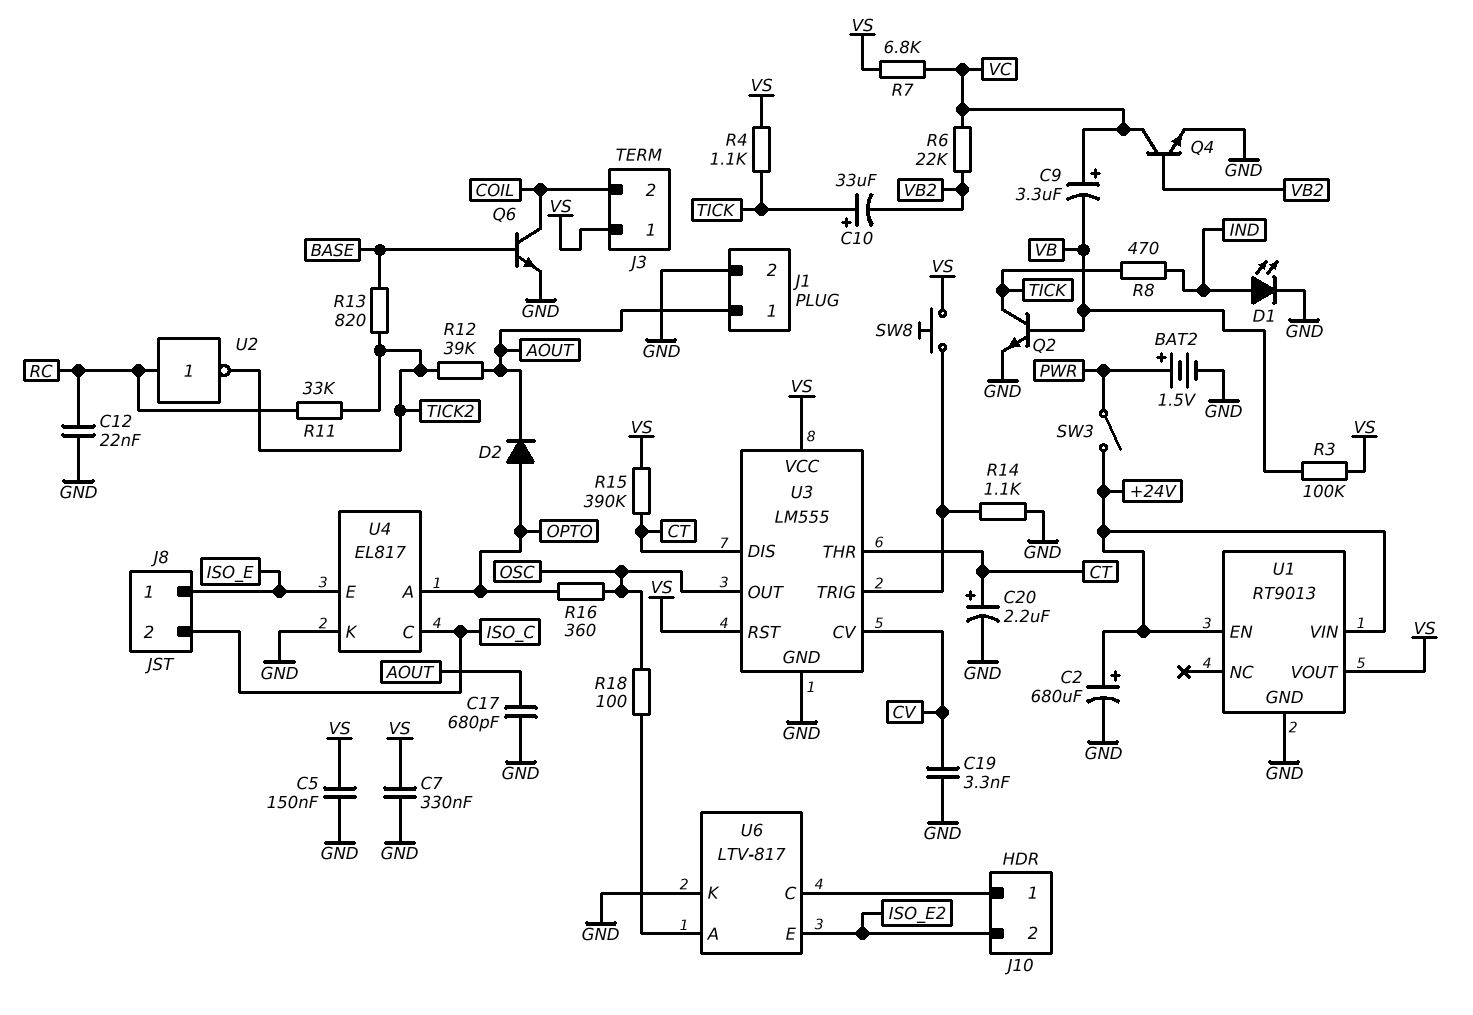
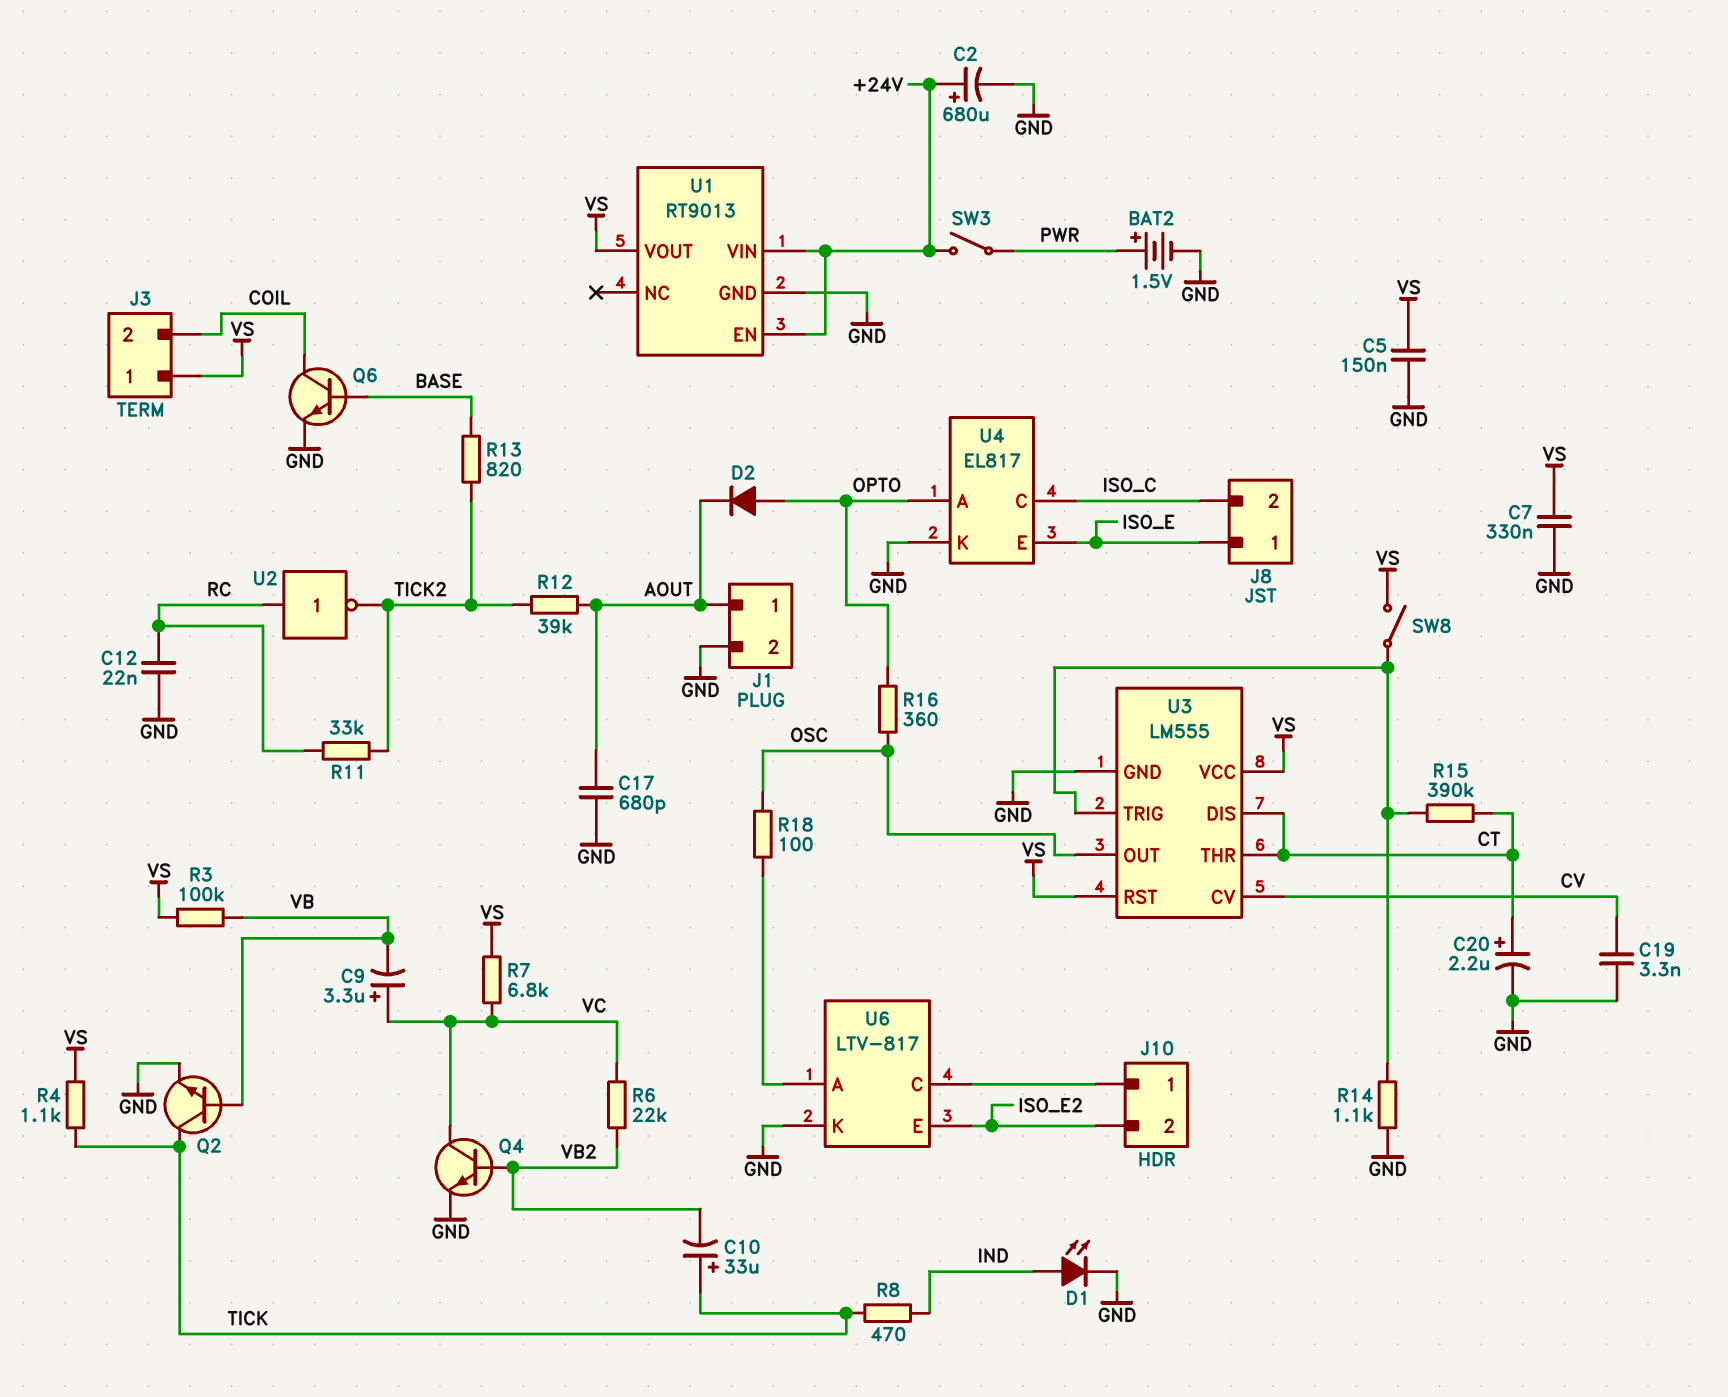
R15: 390k (CT, VS) -> 390k (CT, U3/TRIG)
SW8: button (U3/TRIG, VS) -> switch (U3/TRIG, VS)

